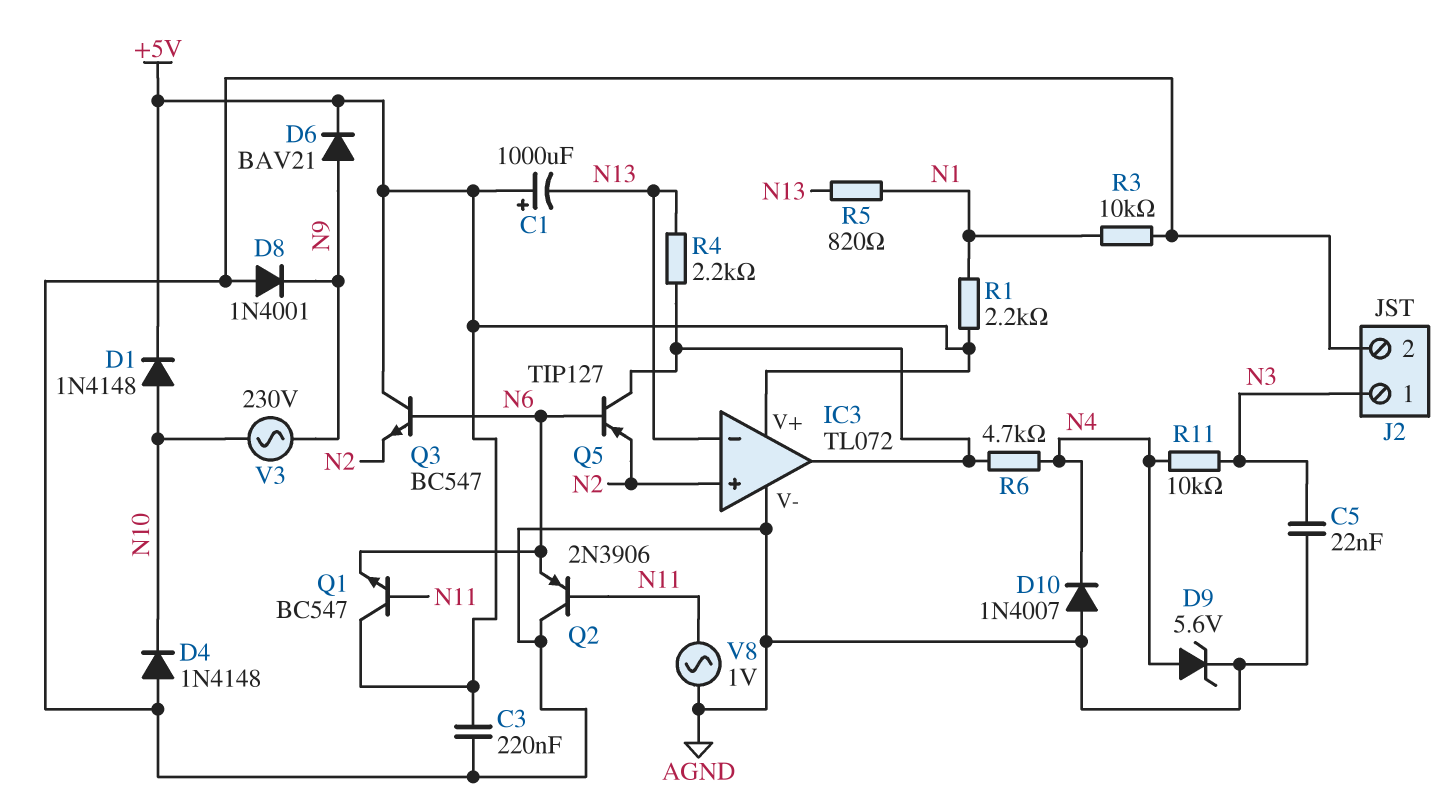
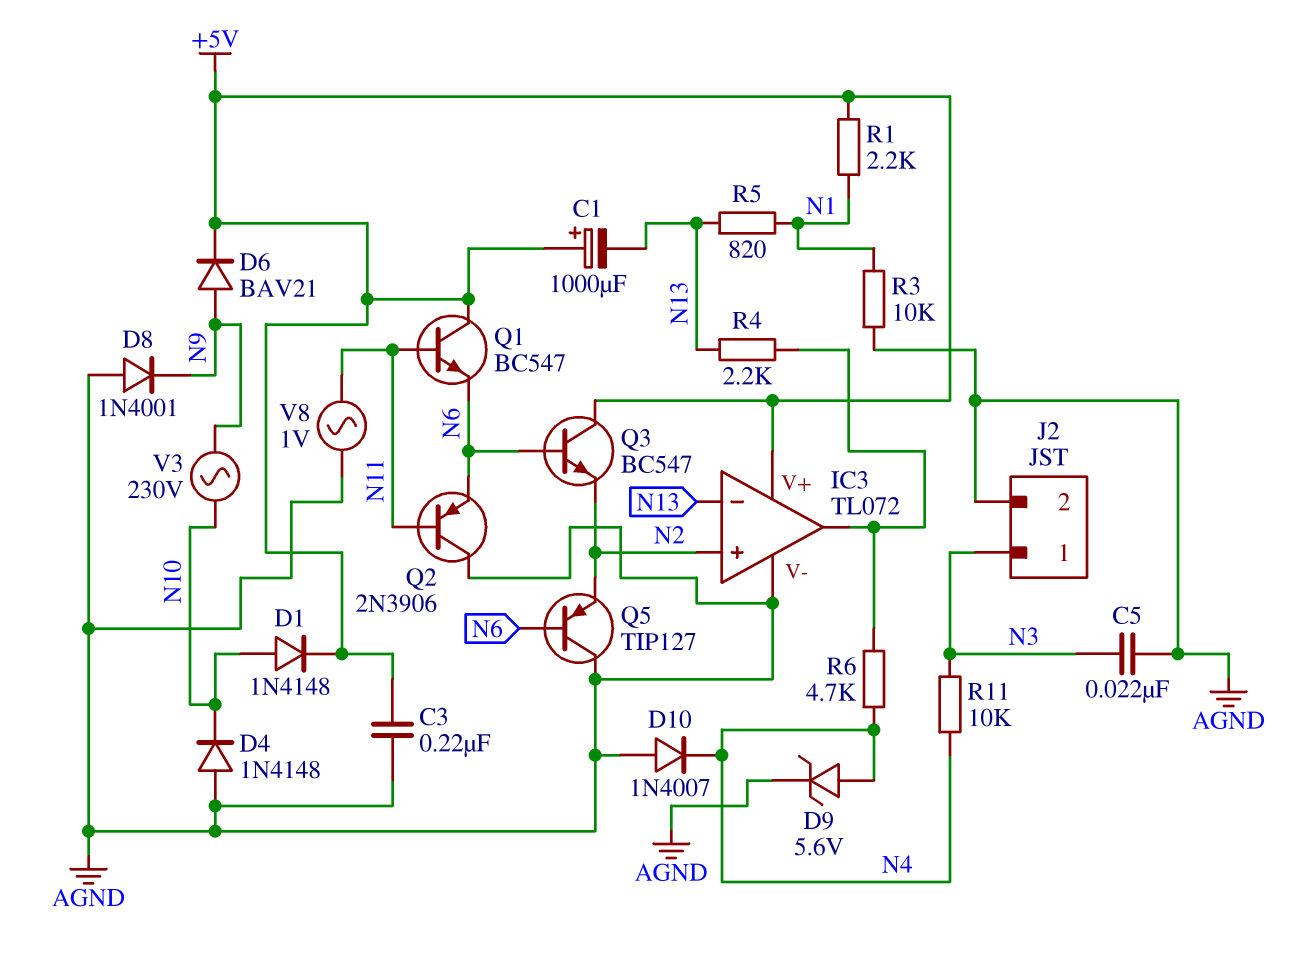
Q5: PNP TIP127 (B N6, C IC3/out, E N2) -> PNP TIP127 (B N6, C AGND, E N2)

